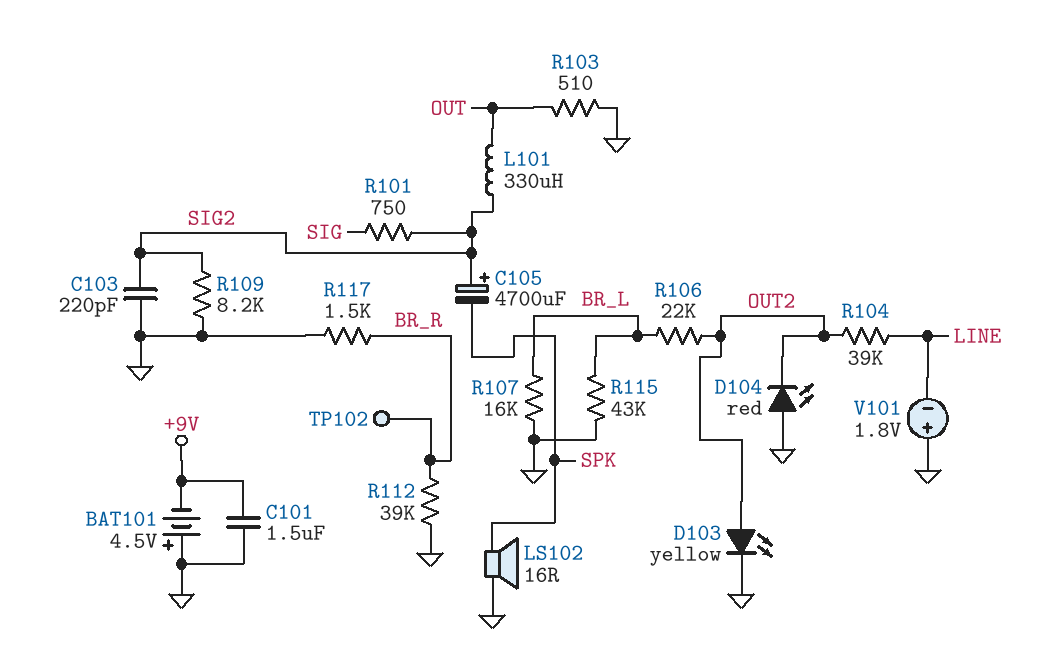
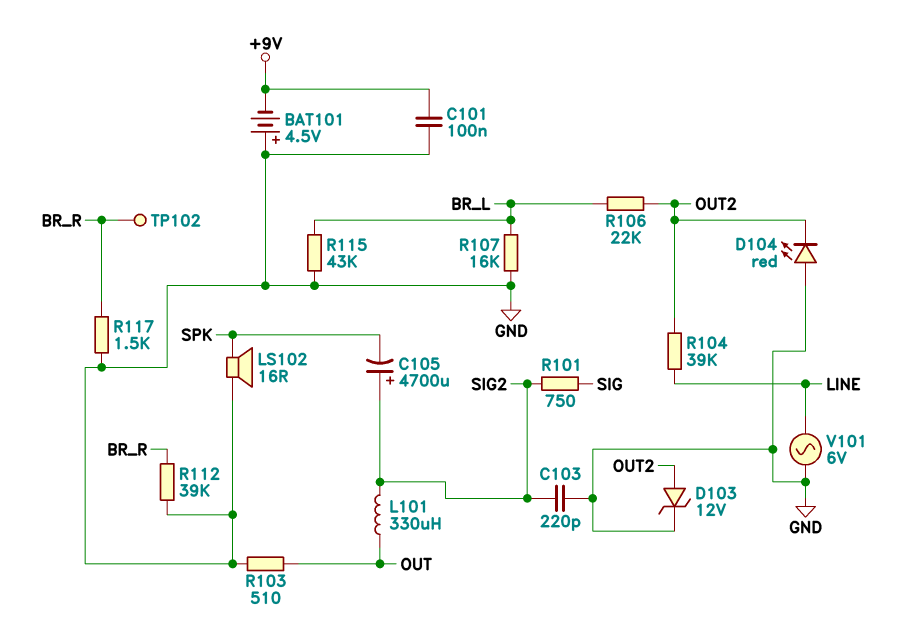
C101: 1.5uF (+9V, GND) -> 100nF (+9V, GND)
D103: LED yellow (A OUT2, K GND) -> zener 12V (A OUT2, K GND)
R109: 8.2k (GND, SIG2) -> none
V101: 1.8V (plus GND, minus LINE) -> AC 6V (GND, LINE)

